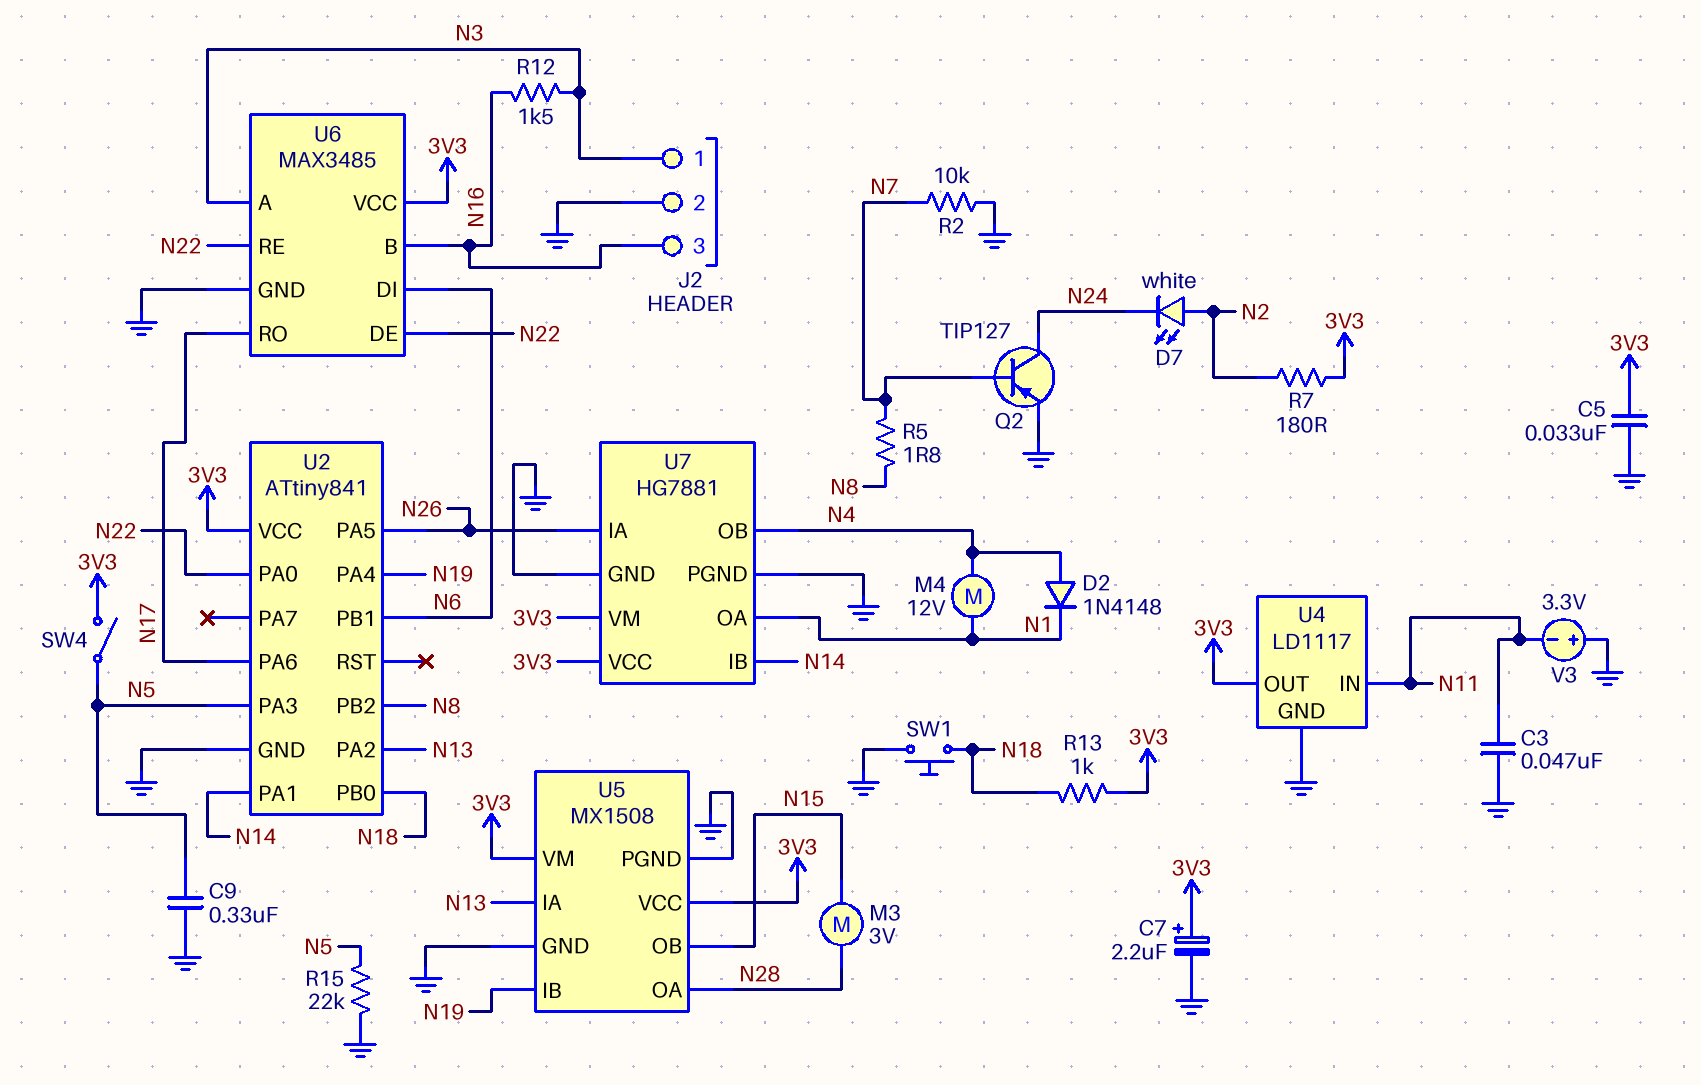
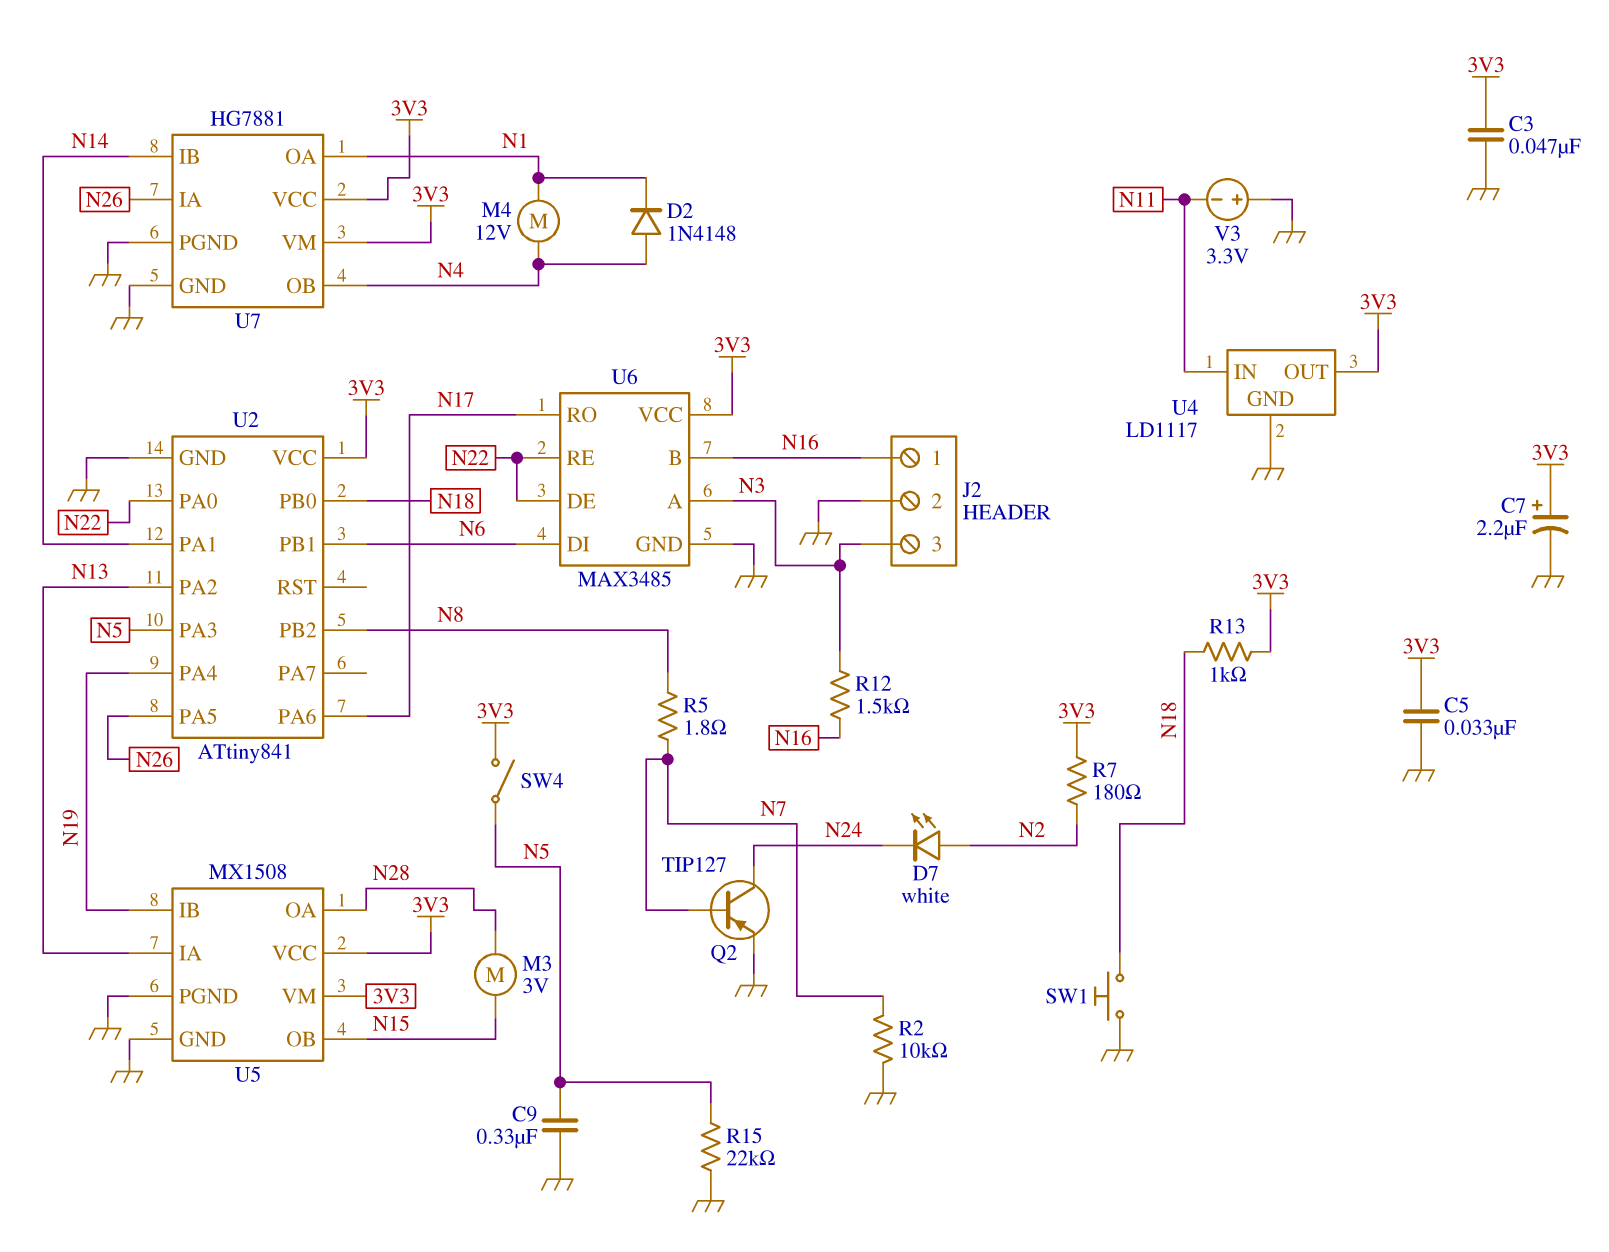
C3: 47nF (GND, N11) -> 47nF (3V3, GND)
J2 pin 1: N3 -> N16
J2 pin 3: N16 -> N3

